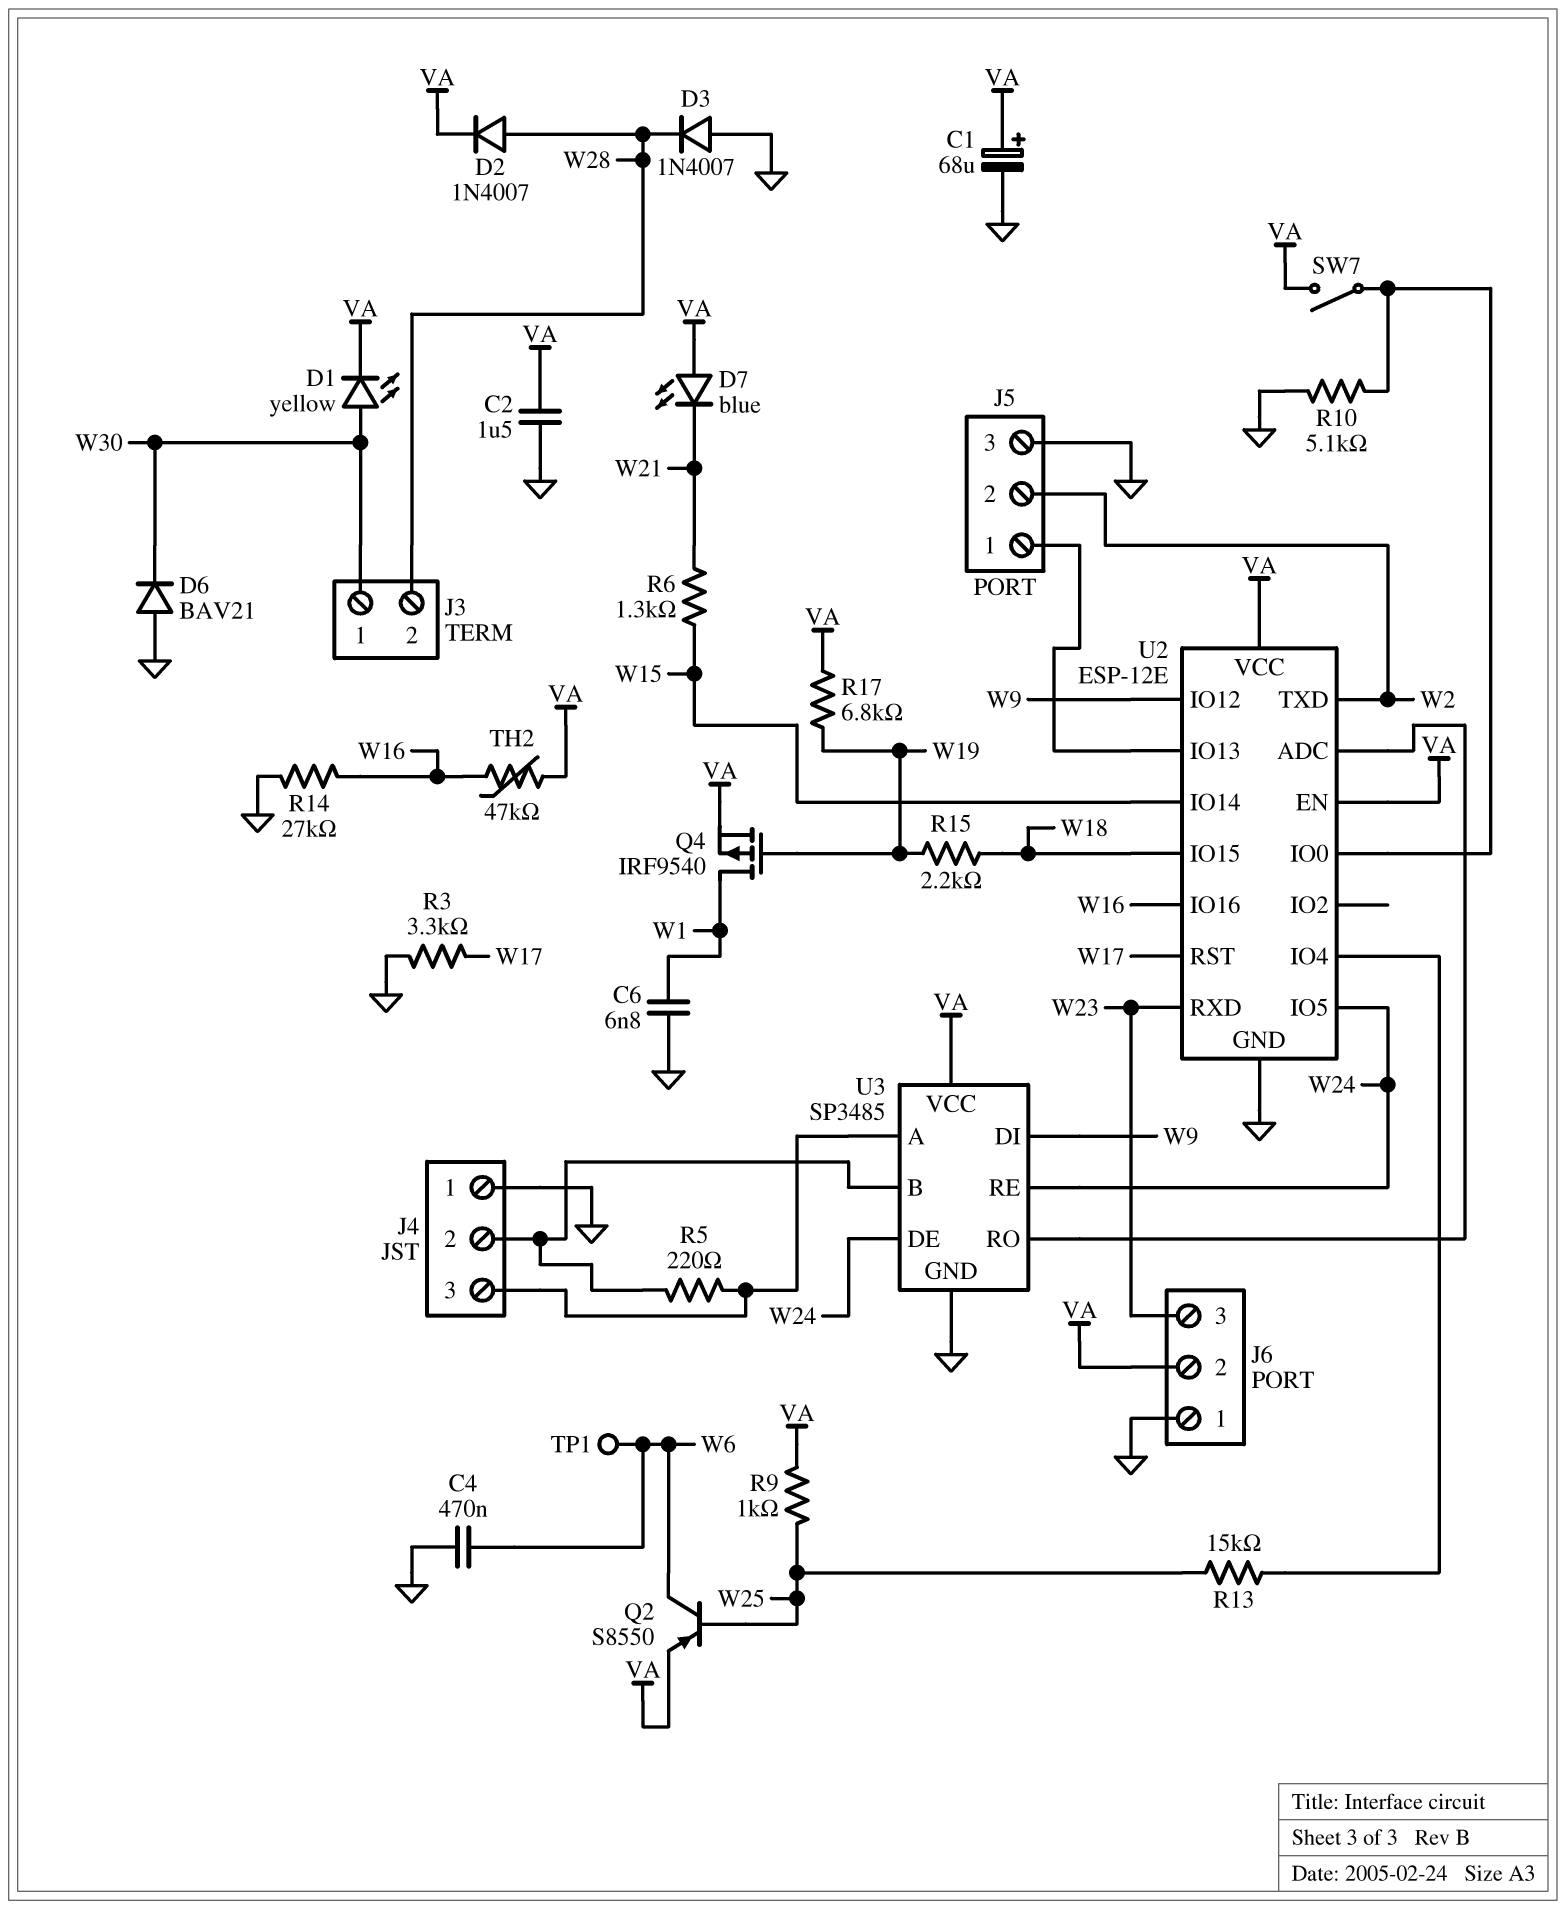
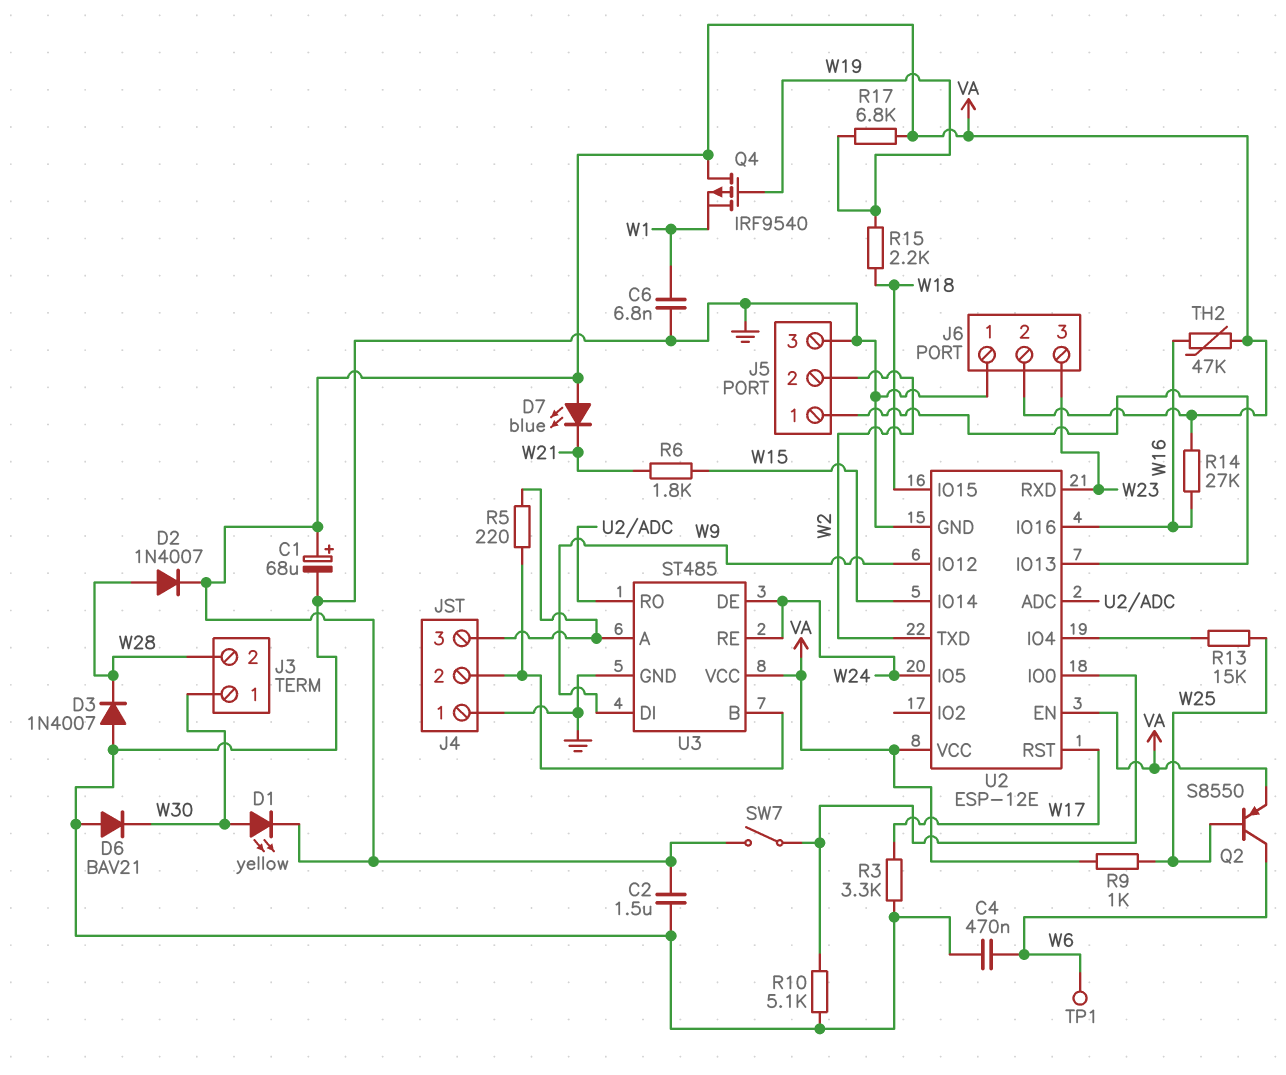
Q4: PMOS IRF9540 (G W19, D W1, S VA) -> PMOS IRF9540 (G W19, D VA, S W1)
R6: 1.3k (W15, W21) -> 1.8k (W15, W21)
R14: 27k (GND, W16) -> 27k (VA, W16)
U3: SP3485 -> ST485

